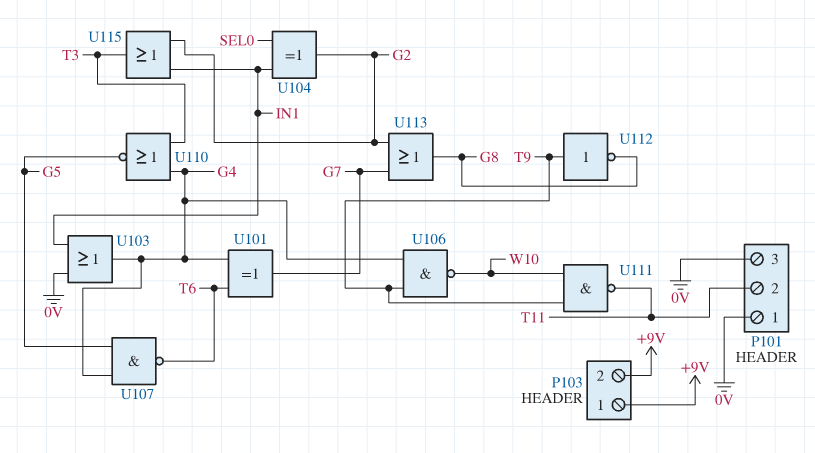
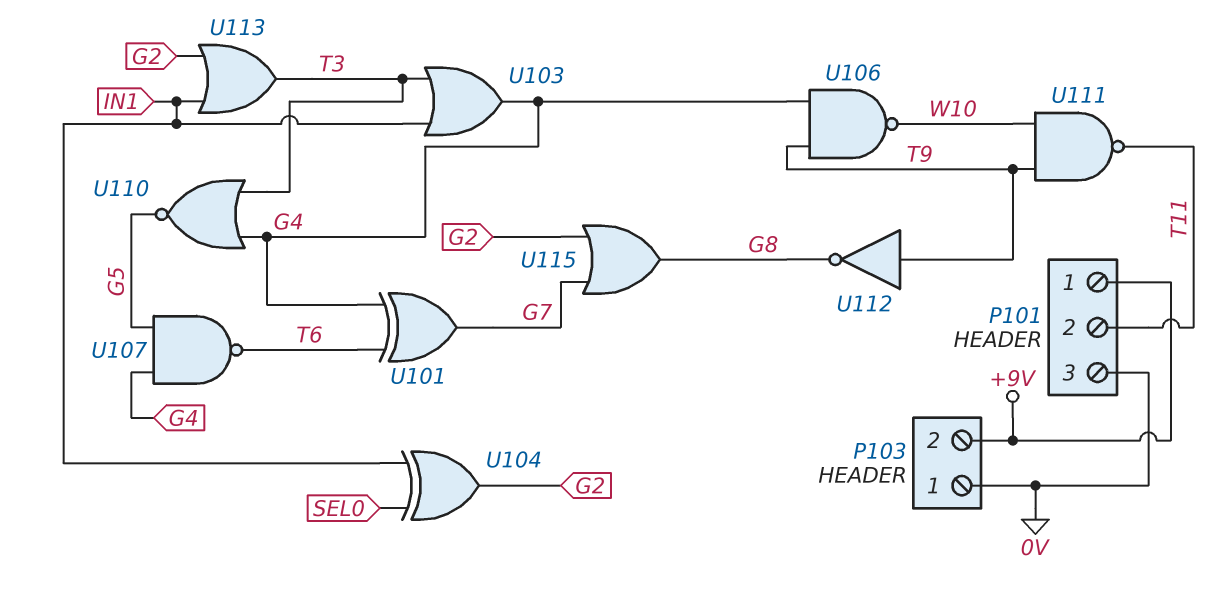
P101 pin 1: 0V -> +9V
P103 pin 1: +9V -> 0V
U103: OR (in 0V, in IN1, out G4) -> OR (in IN1, in T3, out G4)
U113: OR (in G2, in G7, out G8) -> OR (in G2, in IN1, out T3)
U115: OR (in G2, in IN1, out T3) -> OR (in G2, in G7, out G8)

